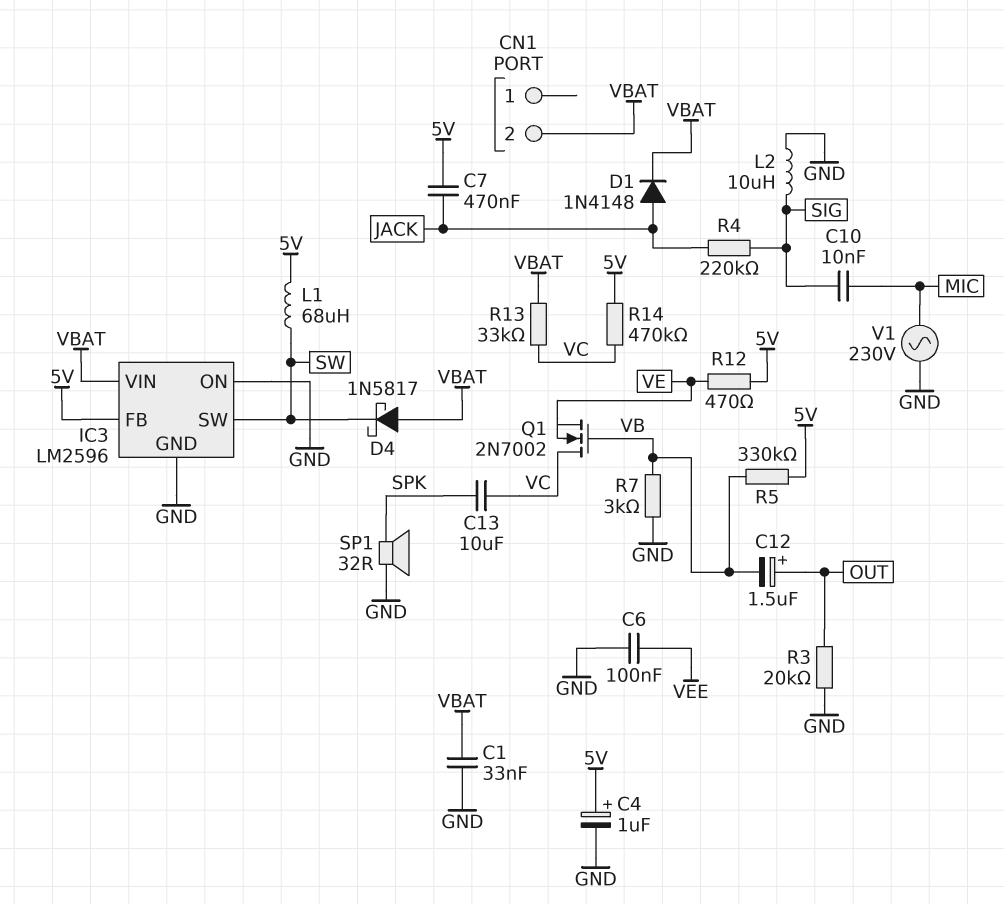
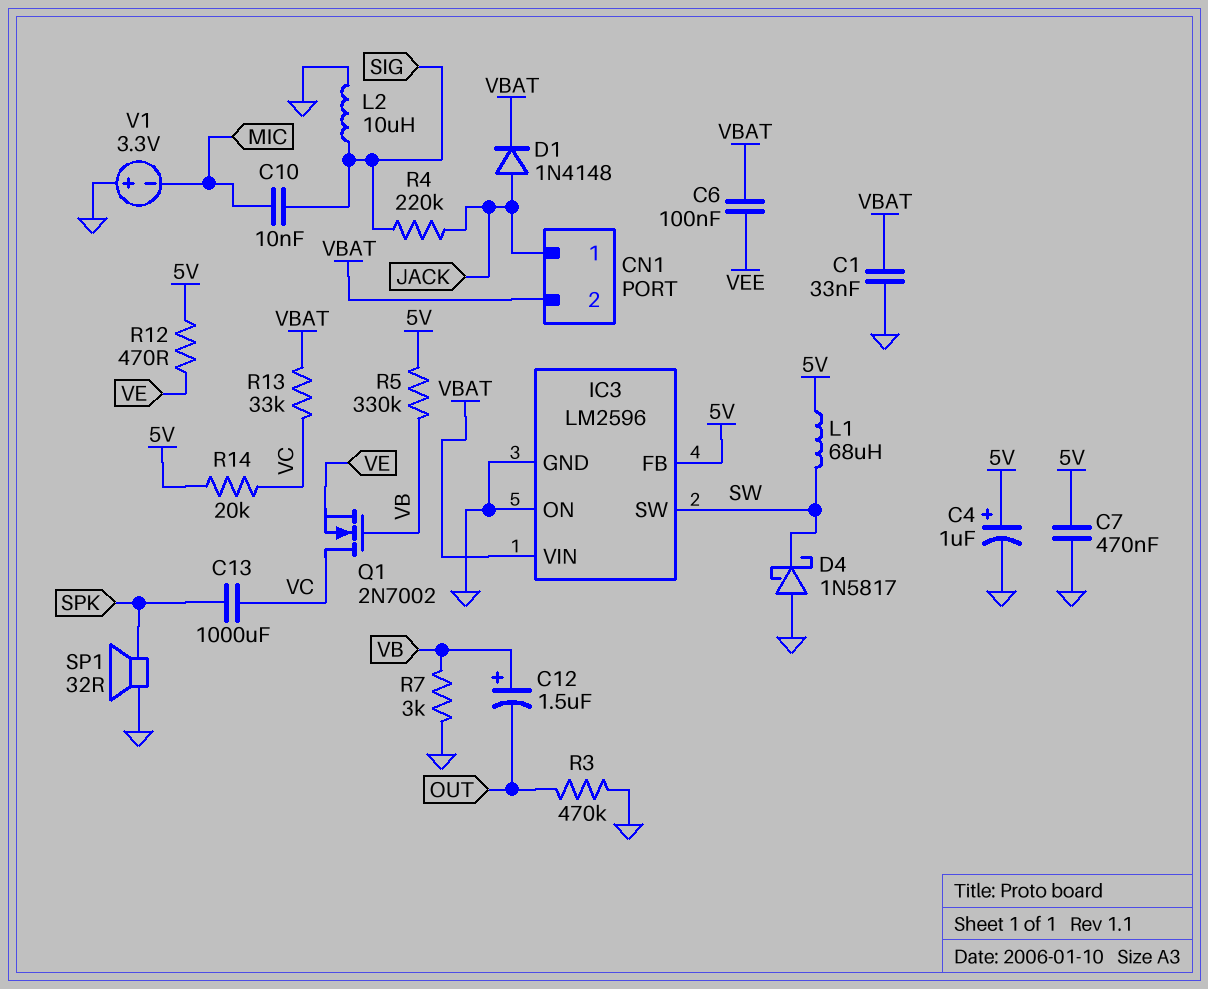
C6: 100nF (GND, VEE) -> 100nF (VBAT, VEE)
C7: 470nF (5V, JACK) -> 470nF (5V, GND)
C12: 1.5uF (plus OUT, minus VB) -> 1.5uF (plus VB, minus OUT)
C13: 10uF (SPK, VC) -> 1000uF (SPK, VC)
CN1 pin 1: none -> JACK
D4: schottky 1N5817 (A VBAT, K SW) -> schottky 1N5817 (A GND, K SW)
R3: 20k (GND, OUT) -> 470k (GND, OUT)
R14: 470k (5V, VC) -> 20k (5V, VC)
V1: AC 230V (GND, MIC) -> 3.3V (plus GND, minus MIC)

